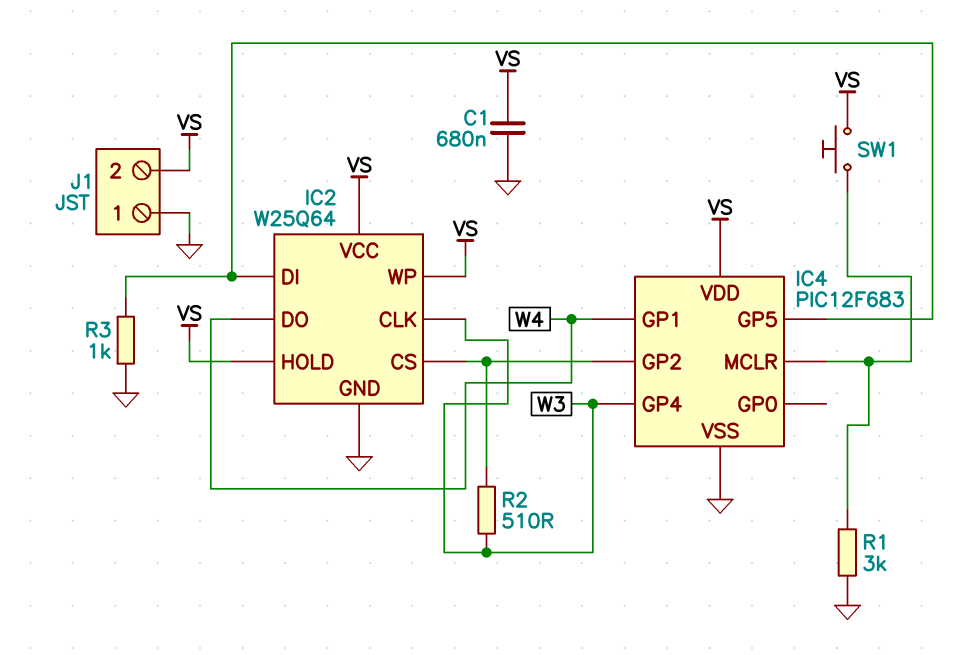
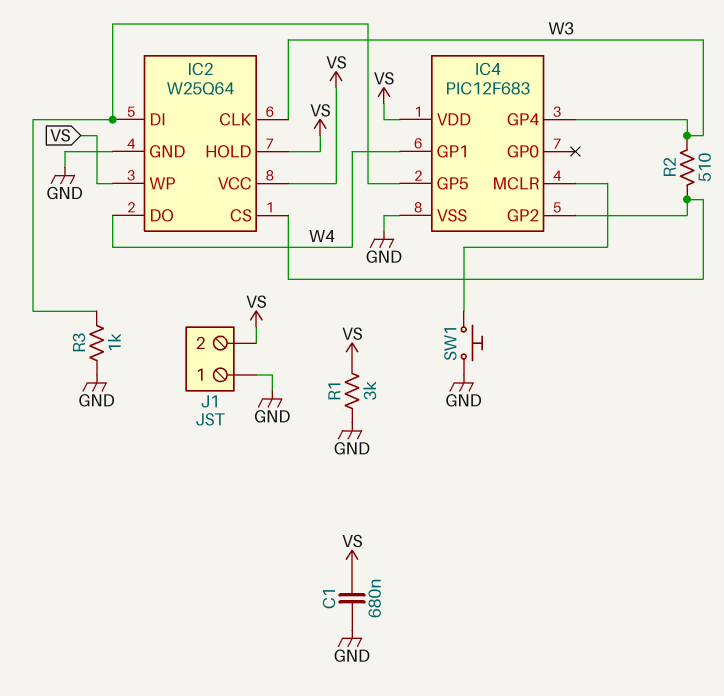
R1: 3k (GND, IC4/MCLR) -> 3k (GND, VS)
SW1: button (IC4/MCLR, VS) -> button (GND, IC4/MCLR)

